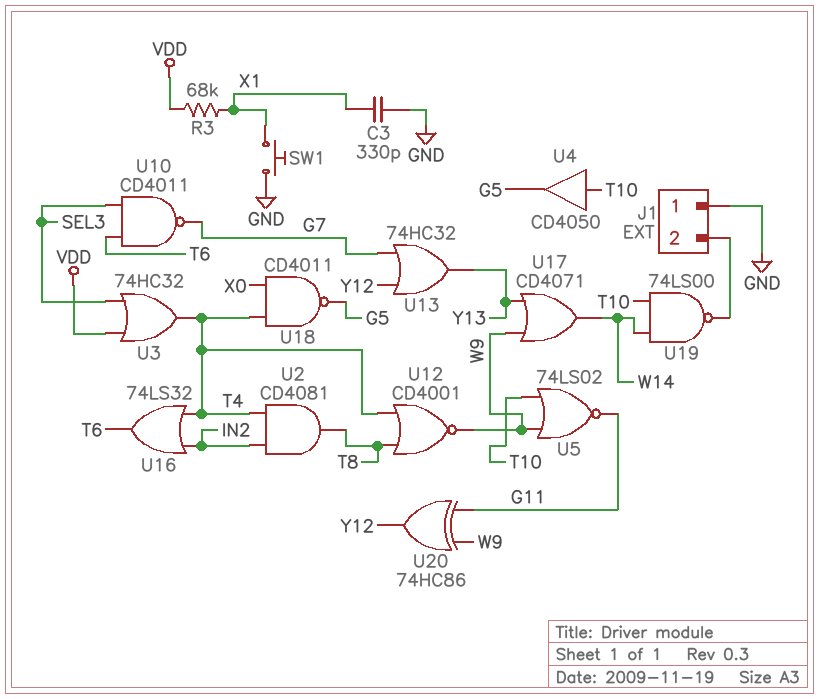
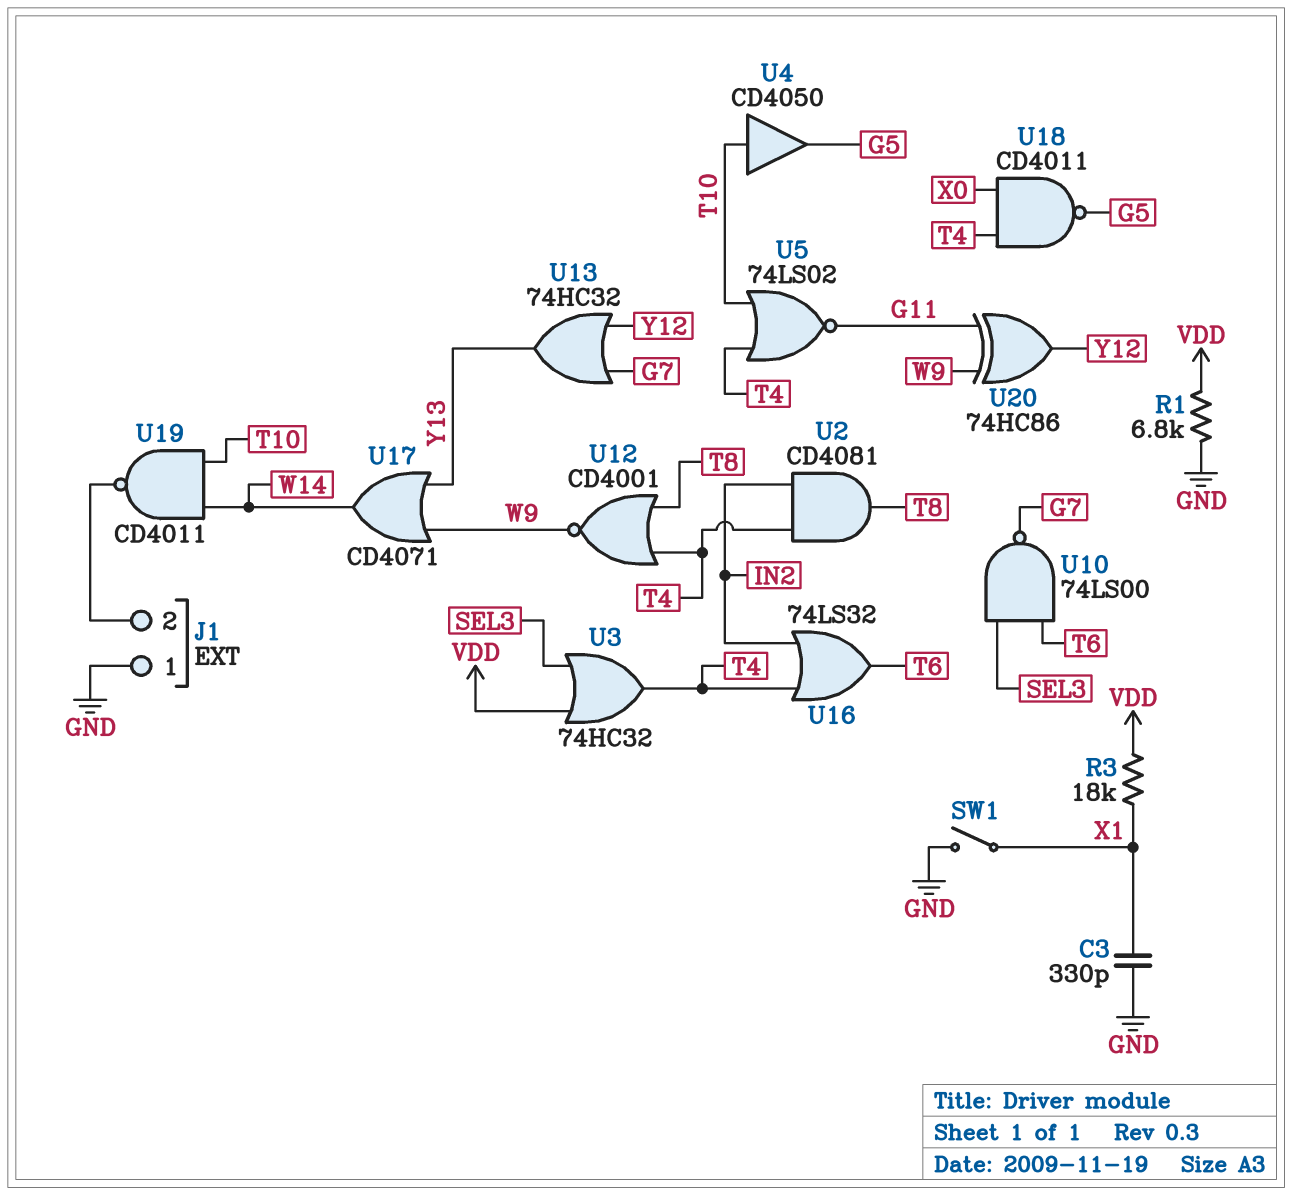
R1: none -> 6.8k (GND, VDD)
R3: 68k (VDD, X1) -> 18k (VDD, X1)
SW1: button (GND, X1) -> switch (GND, X1)
U5: NOR 74LS02 (in T10, in W9, out G11) -> NOR 74LS02 (in T4, in T10, out G11)
U10: NAND CD4011 (in SEL3, in T6, out G7) -> NAND 74LS00 (in SEL3, in T6, out G7)
U19: NAND 74LS00 (in T10, in W14, out J1/2) -> NAND CD4011 (in T10, in W14, out J1/2)

